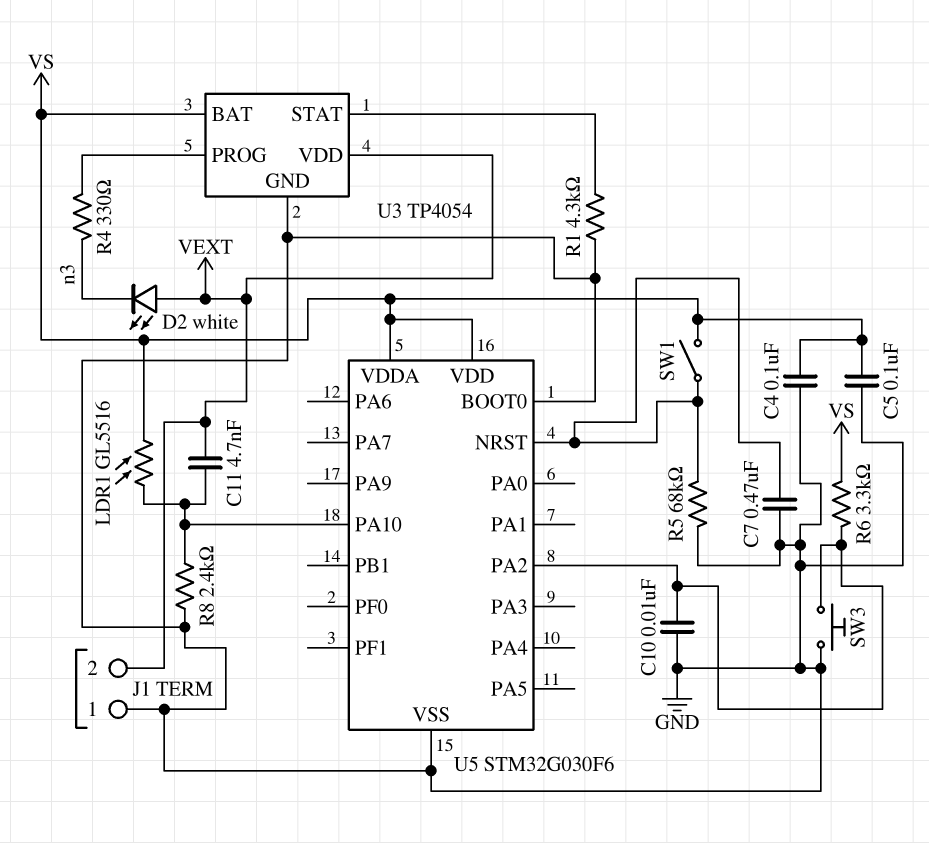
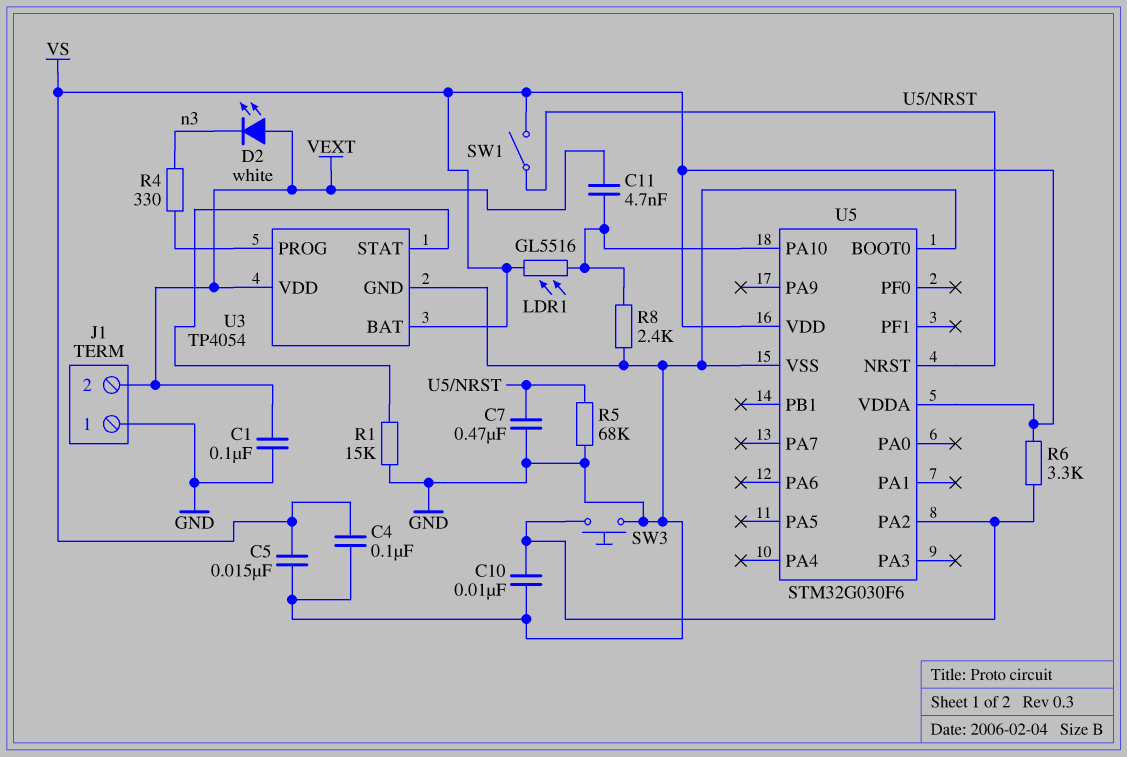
C1: none -> 100nF (GND, VEXT)
C5: 100nF (GND, VS) -> 15nF (GND, VS)
R1: 4.3k (GND, U3/STAT) -> 15k (GND, U3/STAT)

